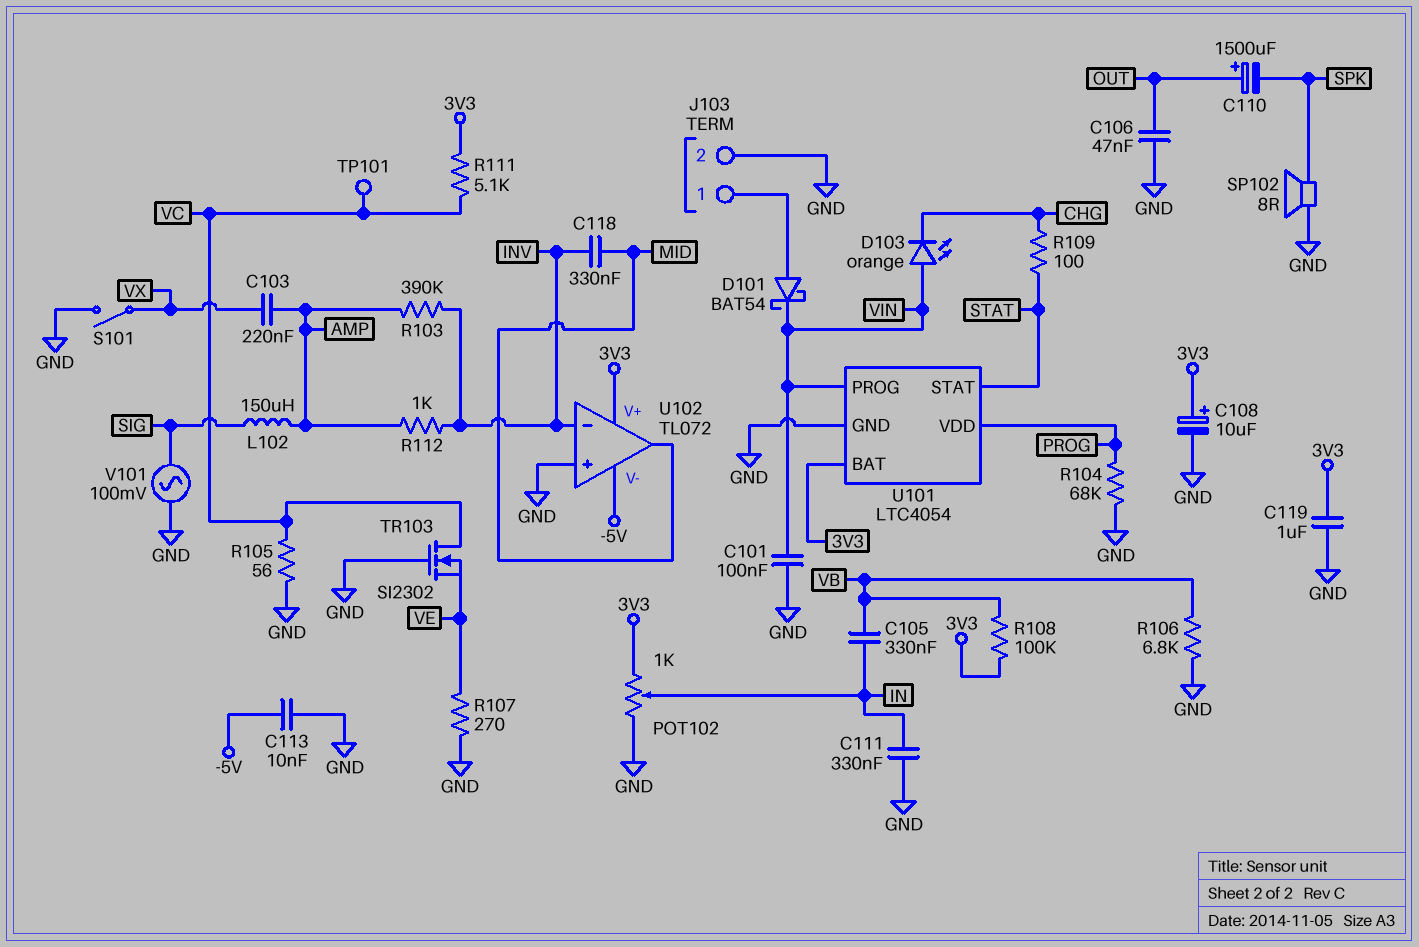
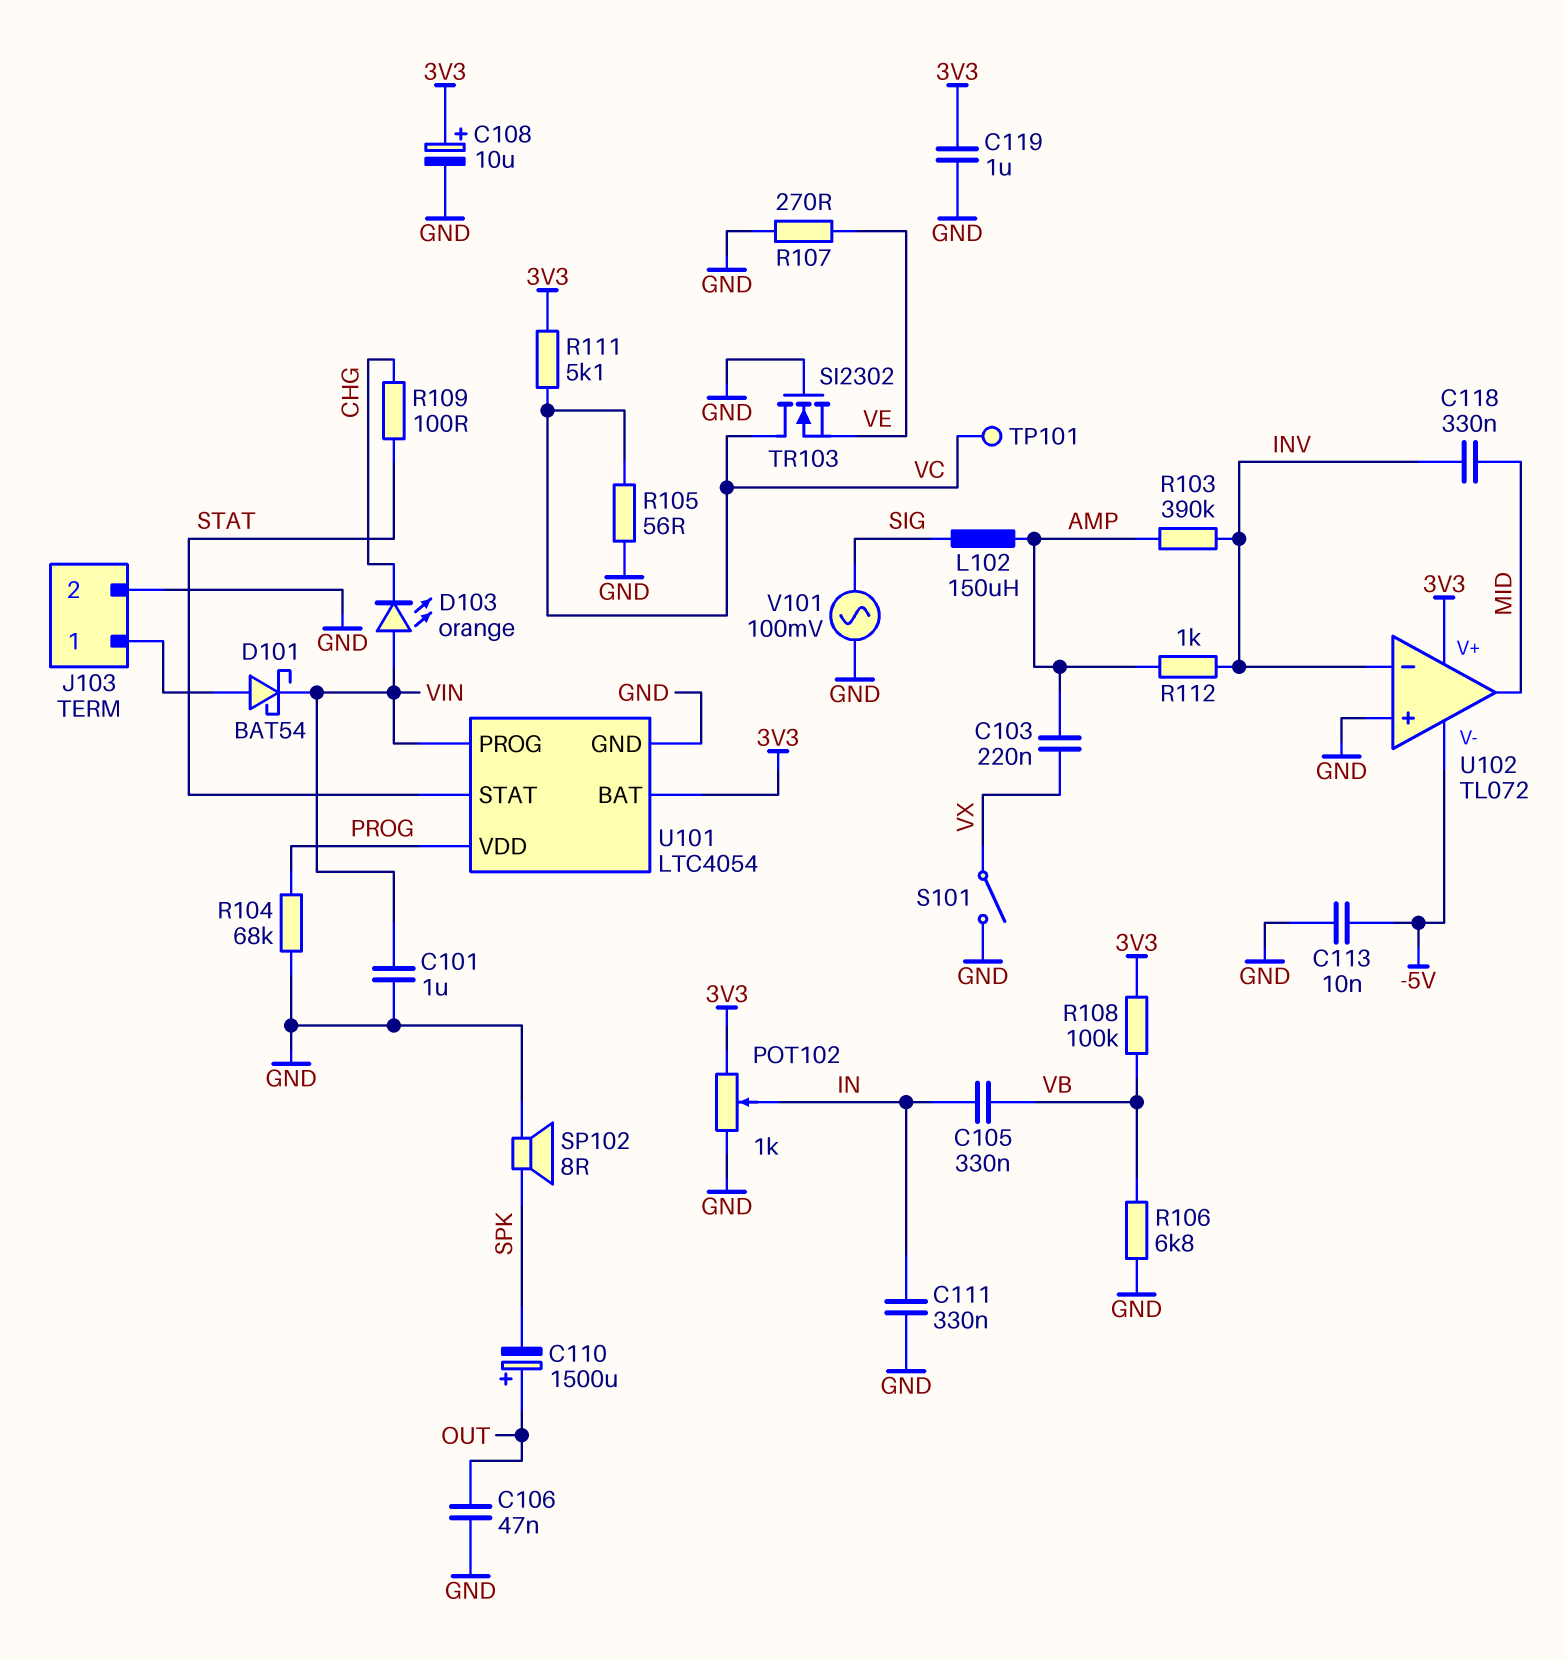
C101: 100nF (GND, VIN) -> 1uF (GND, VIN)

